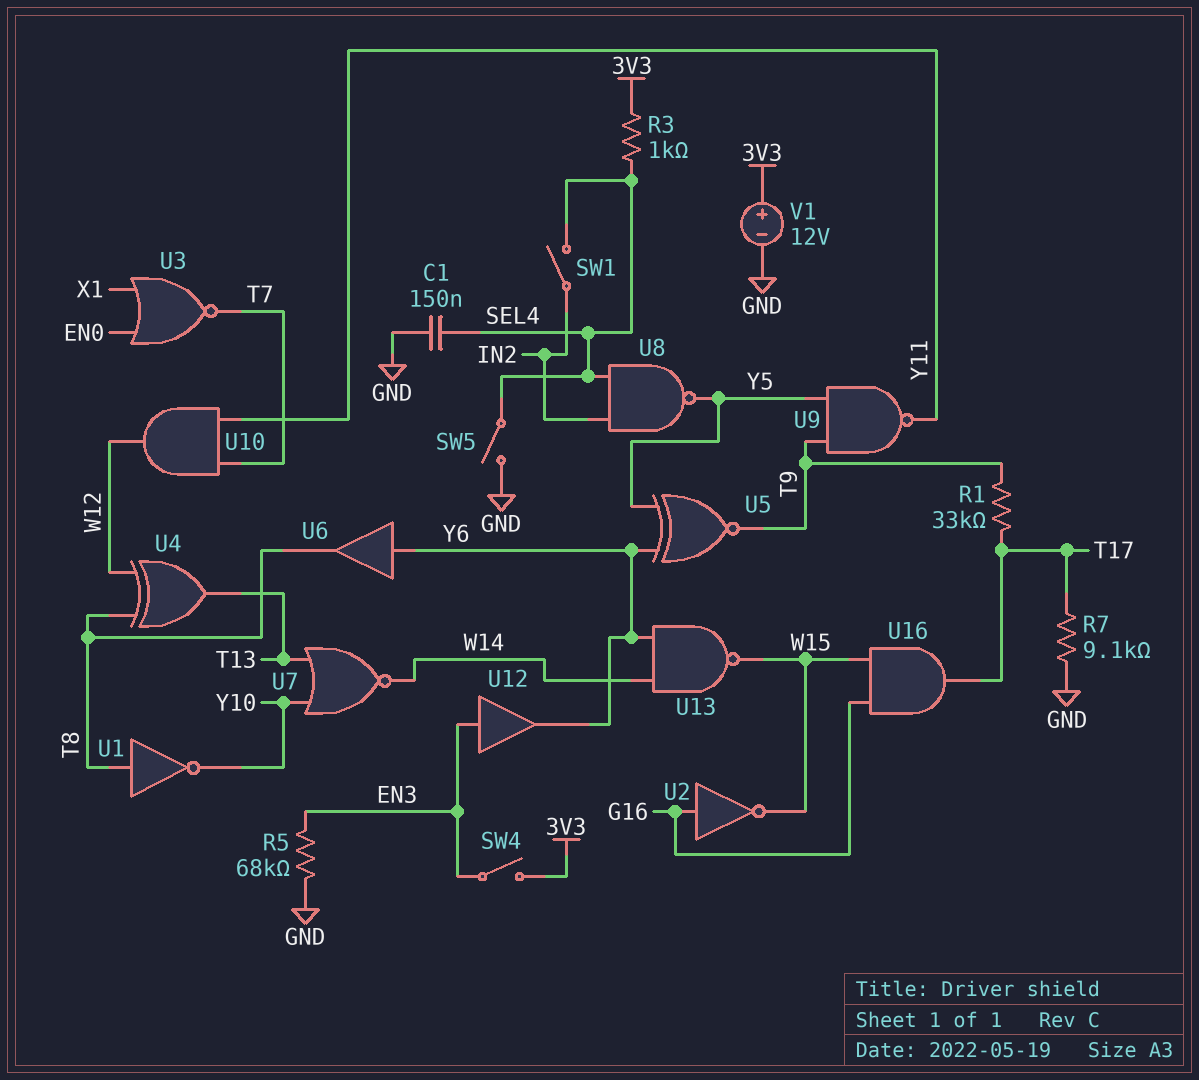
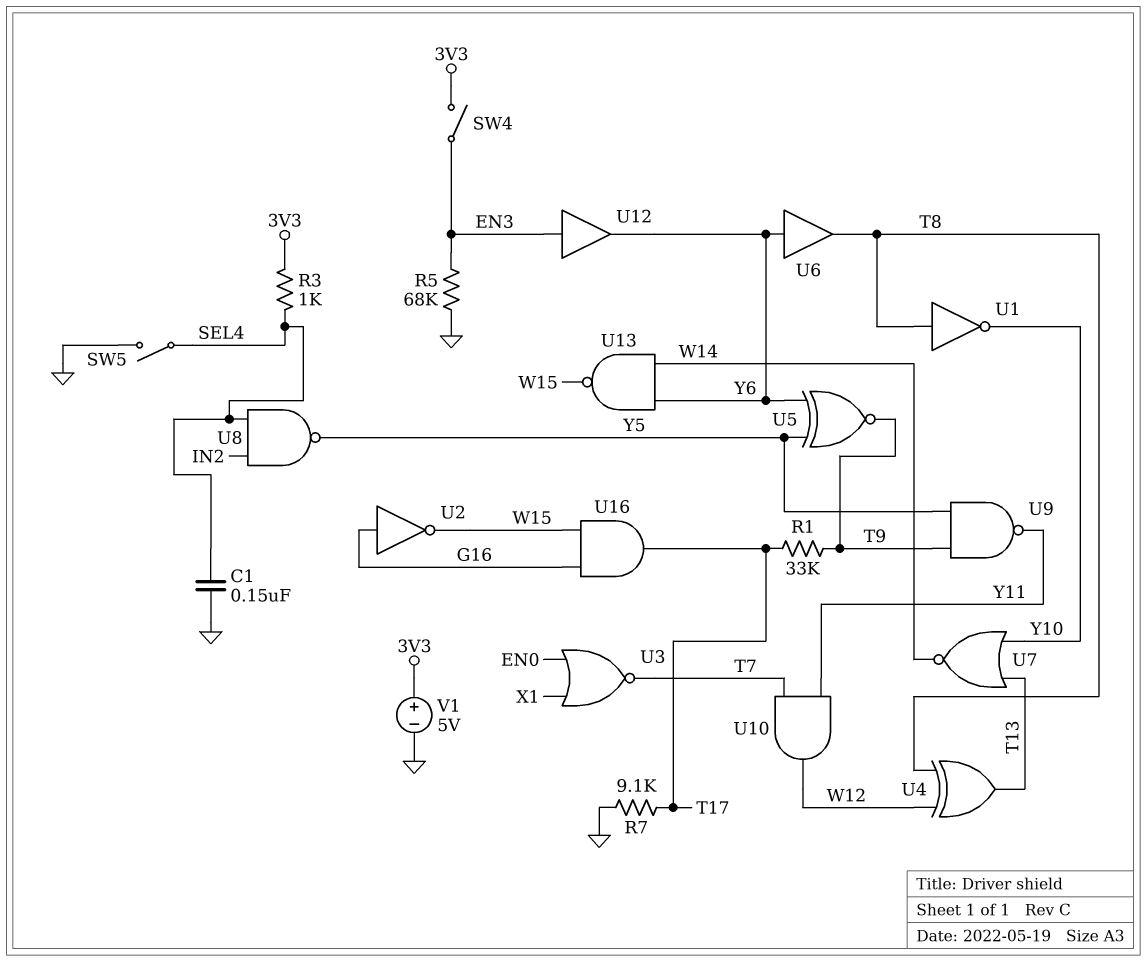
SW1: switch (IN2, SEL4) -> none
V1: 12V (plus 3V3, minus GND) -> 5V (plus 3V3, minus GND)

